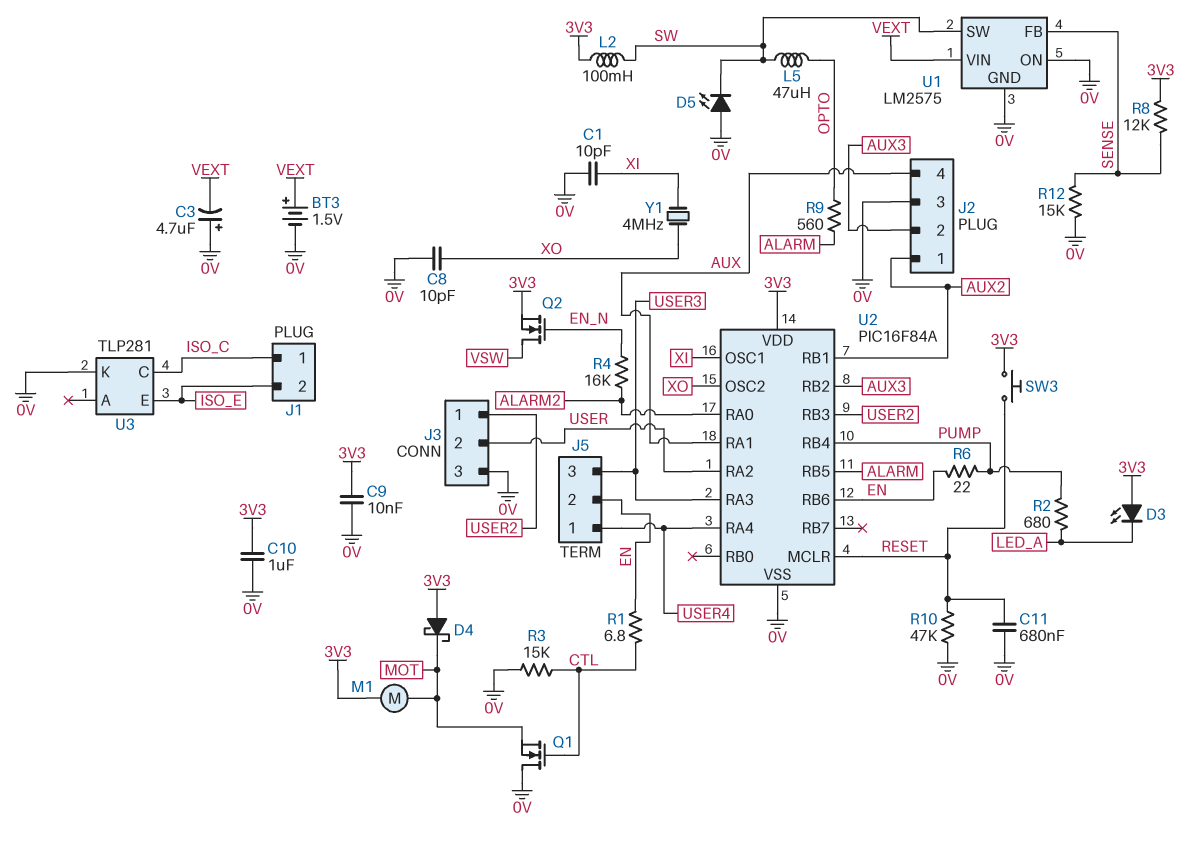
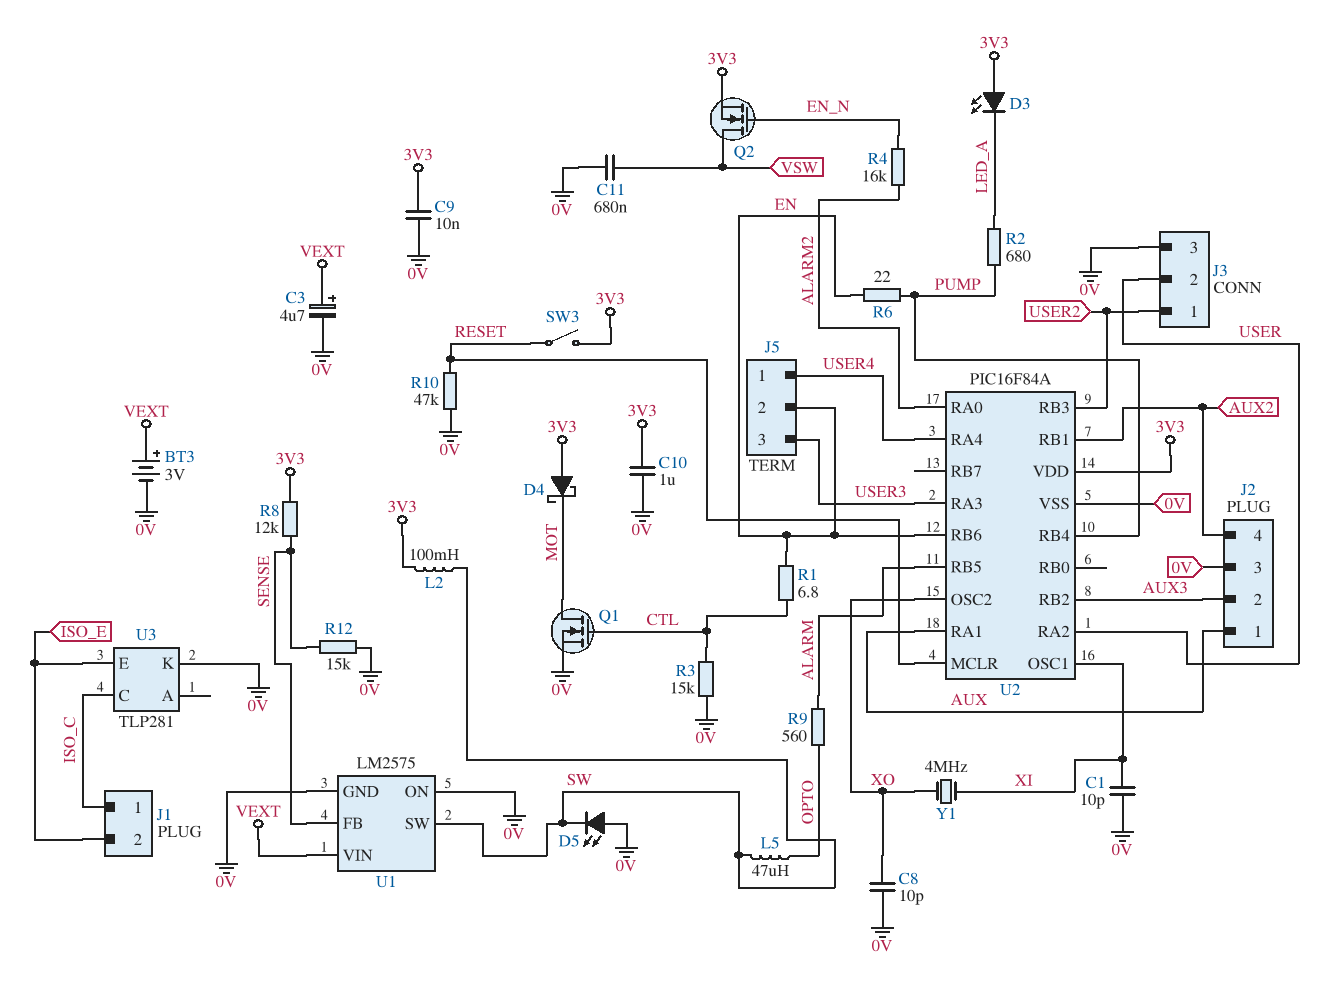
BT3: 1.5V (plus VEXT, minus 0V) -> 3V (plus VEXT, minus 0V)
C3: 4.7uF (plus 0V, minus VEXT) -> 4.7uF (plus VEXT, minus 0V)
C11: 680nF (0V, RESET) -> 680nF (0V, VSW)
J2 pin 1: AUX2 -> AUX
J2 pin 4: AUX -> AUX2
M1: motor (3V3, MOT) -> none
Q1: NMOS (G CTL, D 0V, S MOT) -> NMOS (G CTL, D MOT, S 0V)
SW3: button (3V3, RESET) -> switch (3V3, RESET)

